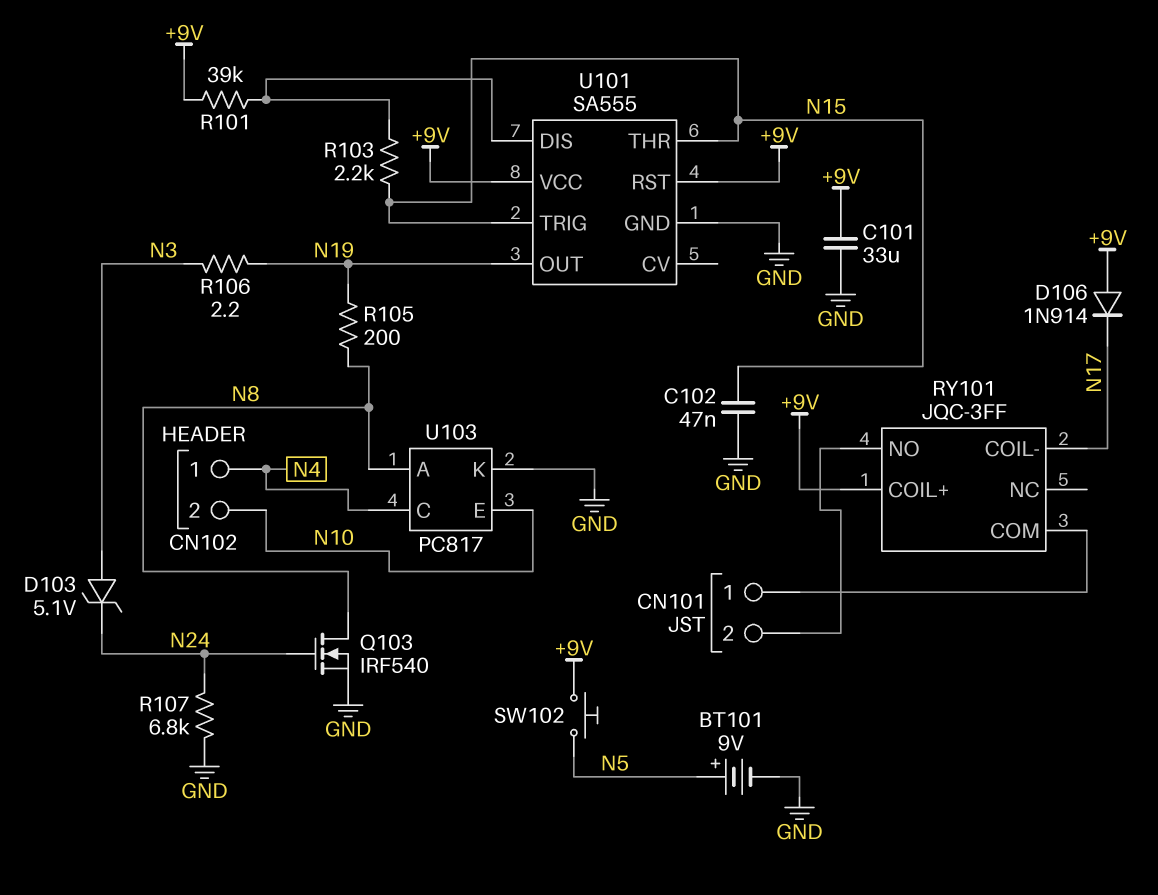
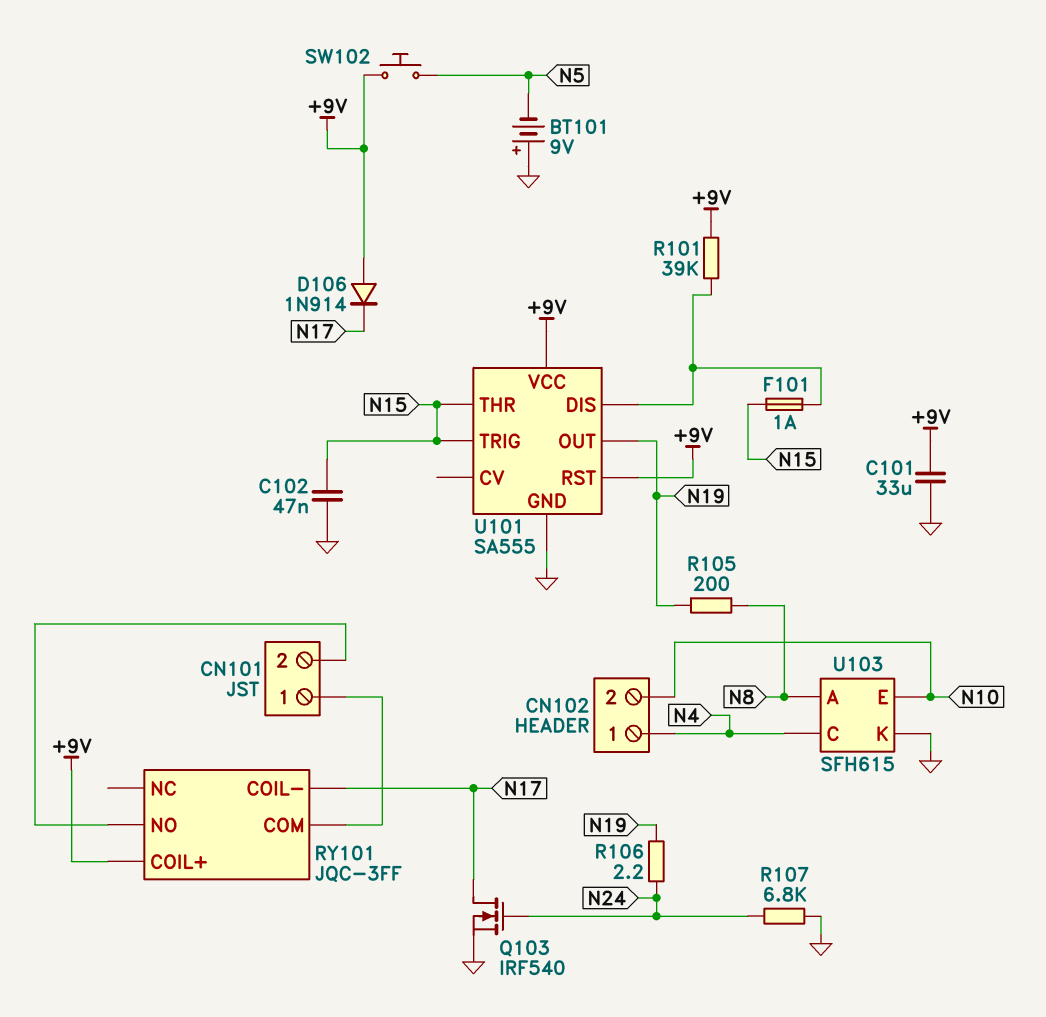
BT101: 9V (plus N5, minus GND) -> 9V (plus GND, minus N5)
D103: zener 5.1V (A N3, K N24) -> none
F101: none -> 1A (N15, U101/DIS)
Q103: NMOS IRF540 (G N24, D N8, S GND) -> NMOS IRF540 (G N24, D N17, S GND)
R103: 2.2k (N15, U101/DIS) -> none
R106: 2.2 (N3, N19) -> 2.2 (N19, N24)
U103: PC817 -> SFH615

